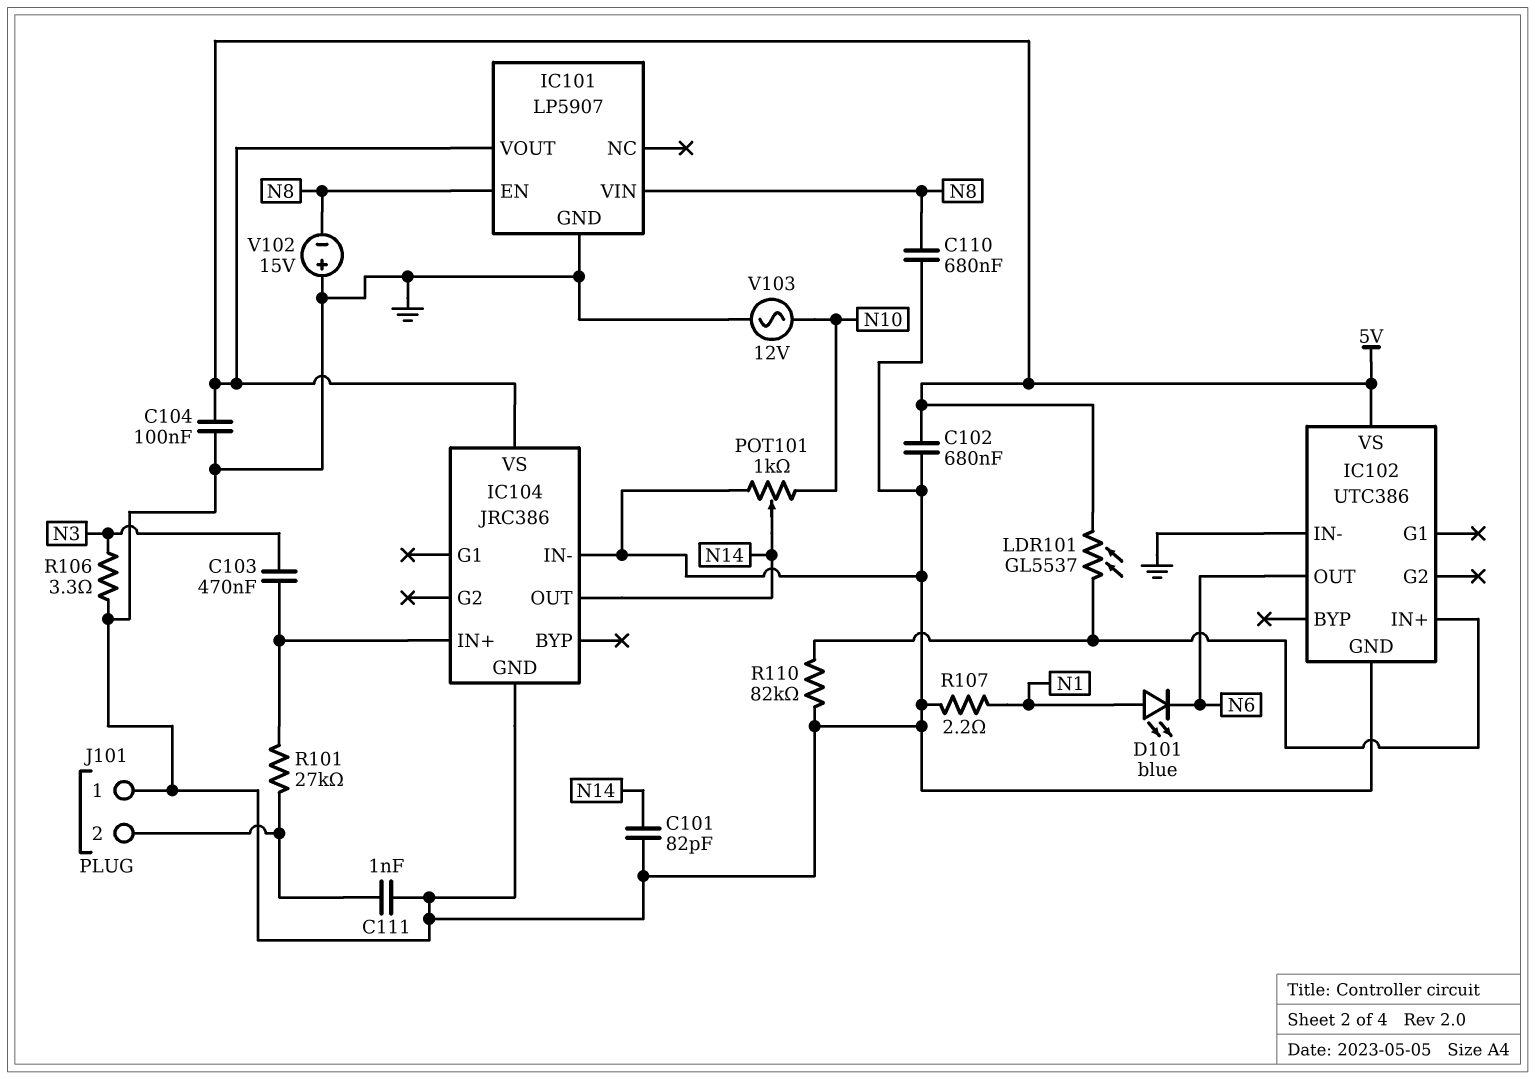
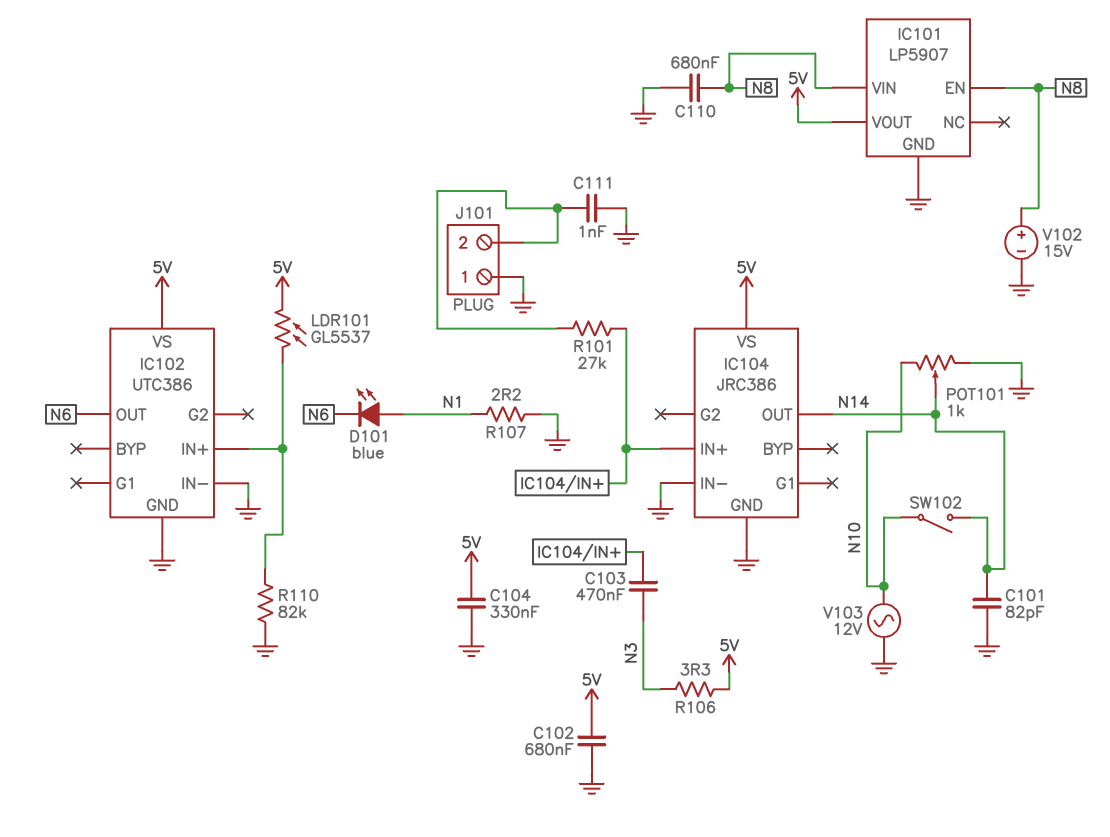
C104: 100nF (5V, GND) -> 330nF (5V, GND)
R106: 3.3 (GND, N3) -> 3.3 (5V, N3)
SW102: none -> switch (N10, N14)
V102: 15V (plus GND, minus N8) -> 15V (plus N8, minus GND)

